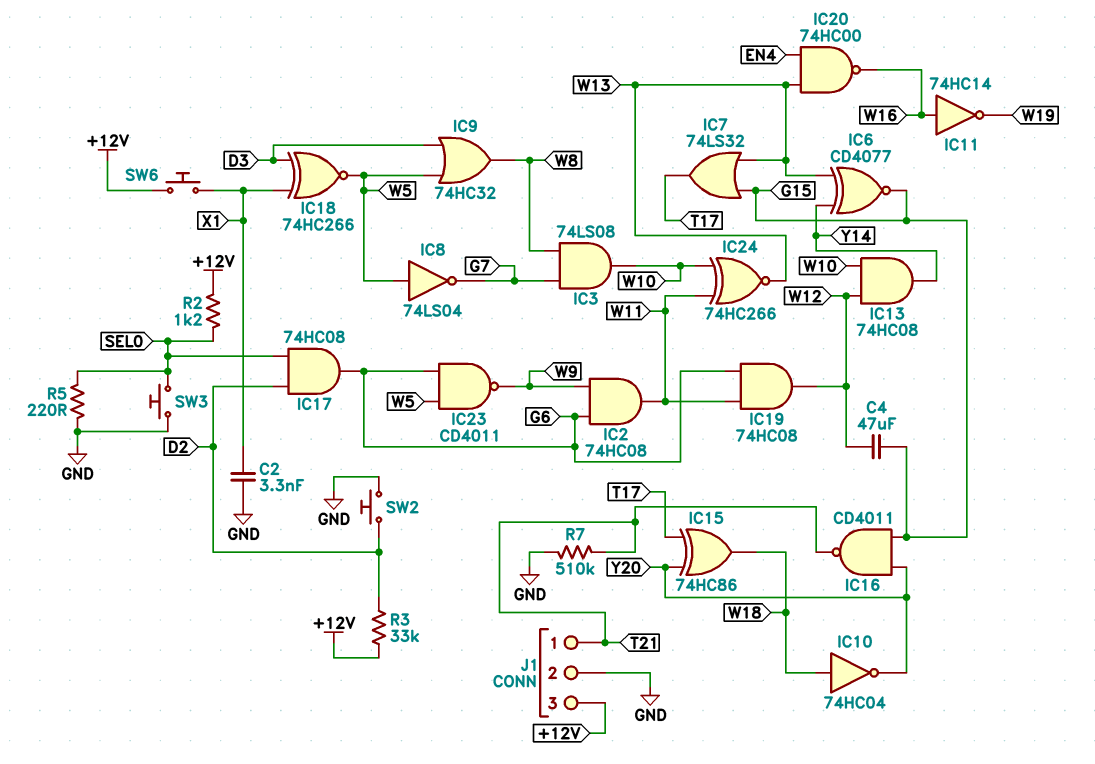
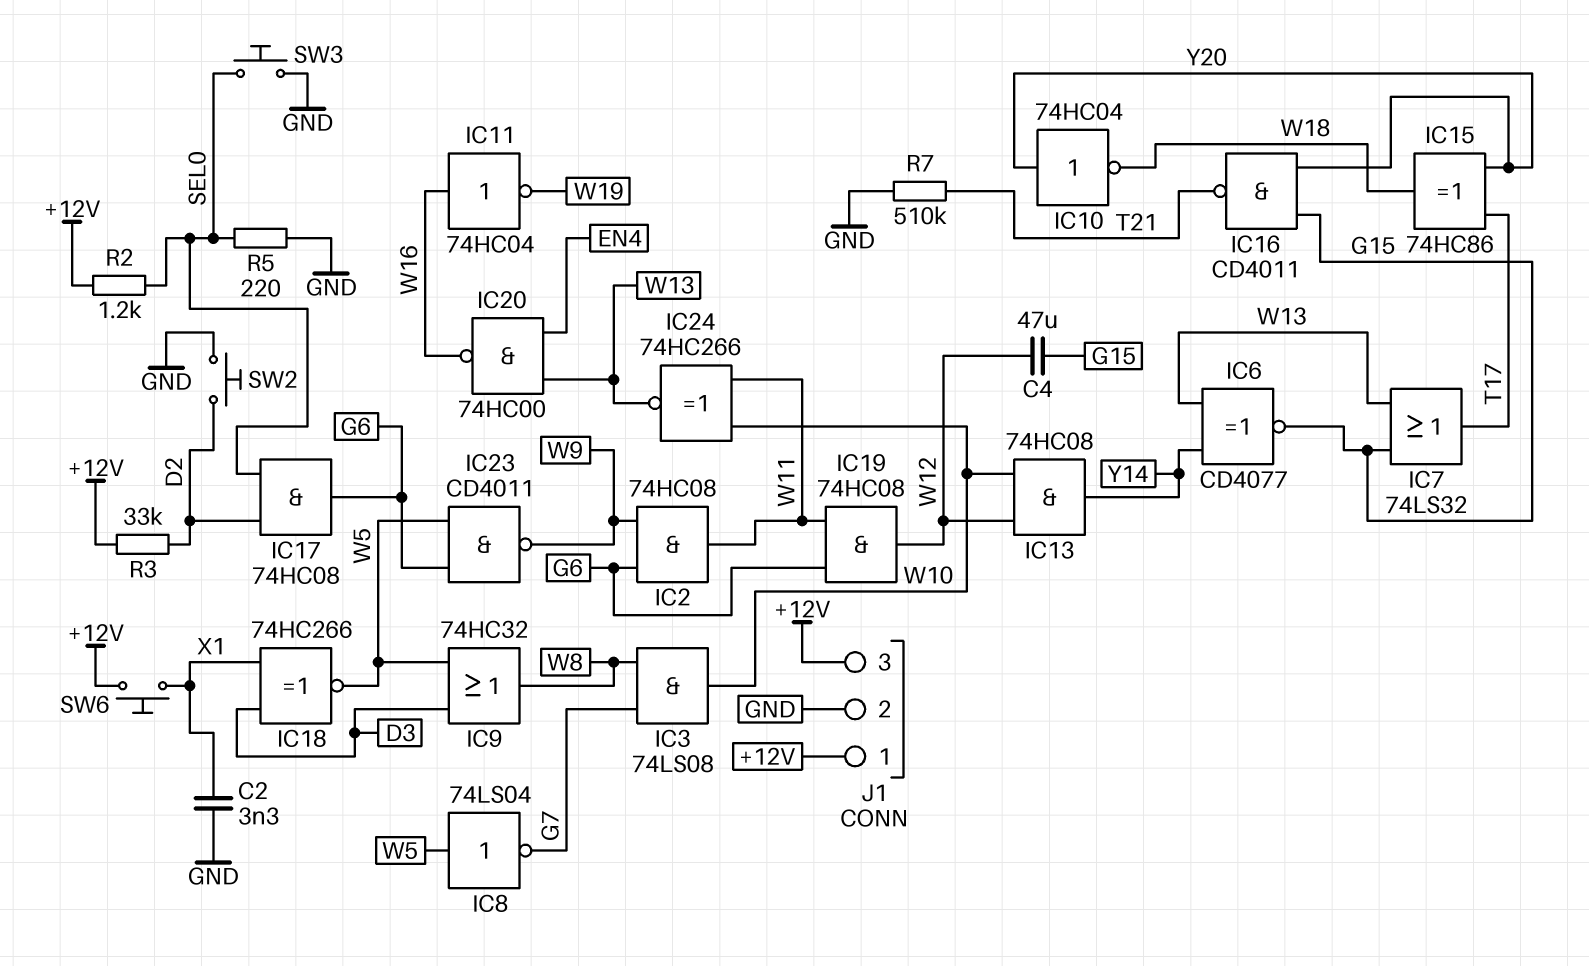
IC10: NOT 74HC04 (in W18, out Y20) -> NOT 74HC04 (in Y20, out W18)
IC11: NOT 74HC14 (in W16, out W19) -> NOT 74HC04 (in W16, out W19)
J1 pin 1: T21 -> +12V

